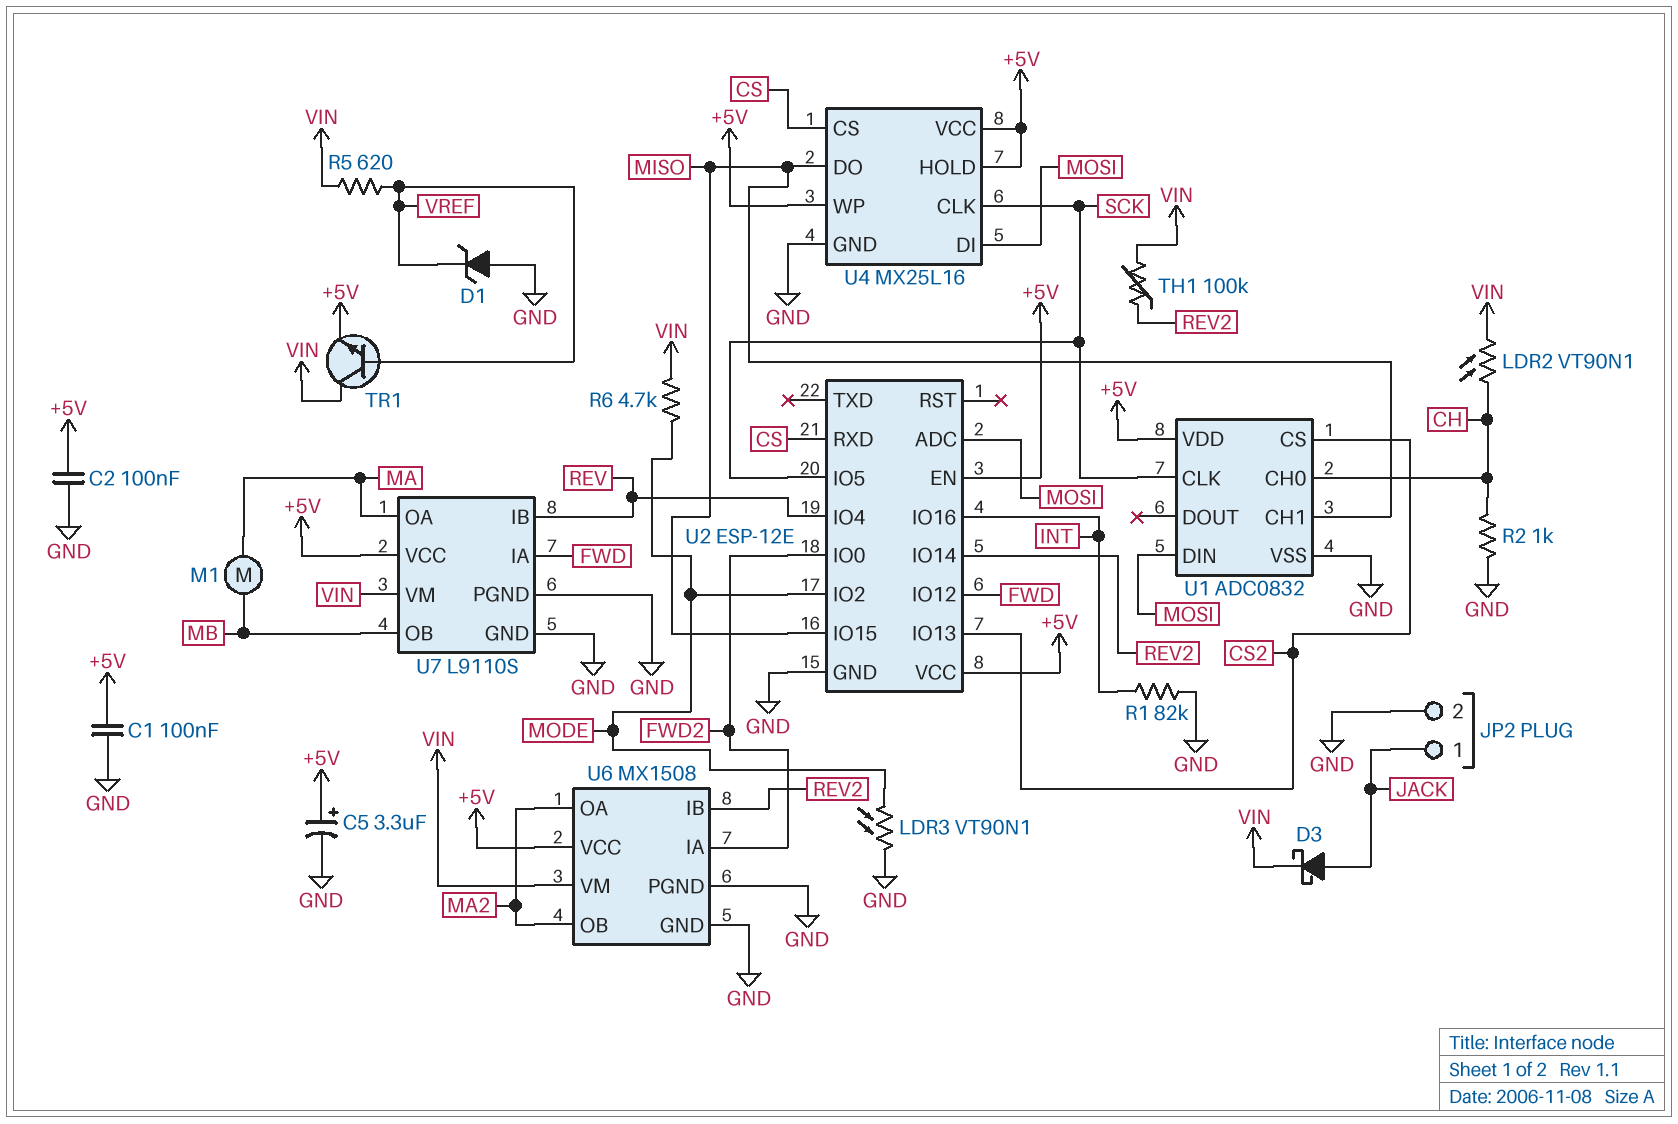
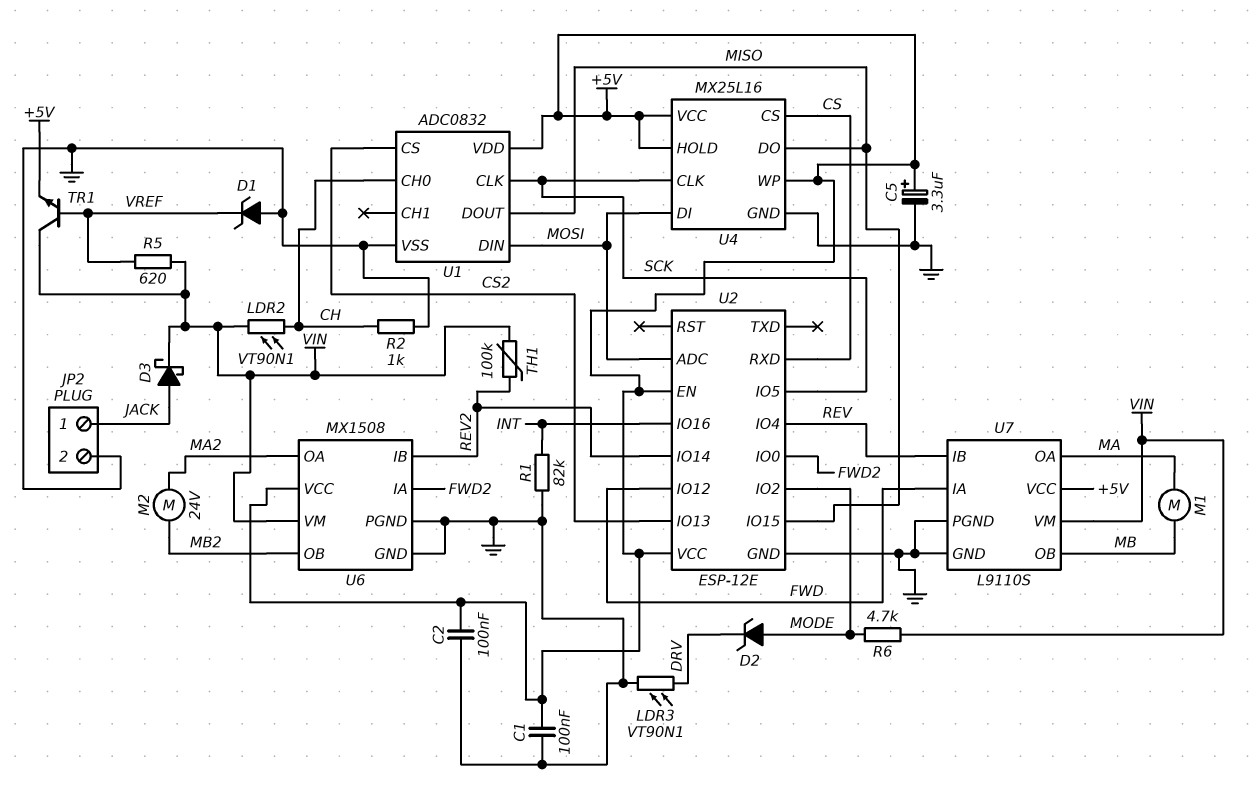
D2: none -> zener (A MODE, K DRV)
LDR3: VT90N1 (GND, MODE) -> VT90N1 (DRV, GND)
M2: none -> motor 24V (MA2, MB2)
U1 pin CH1: MISO -> none
U1 pin DOUT: none -> MISO
U6 pin OB: MA2 -> MB2

